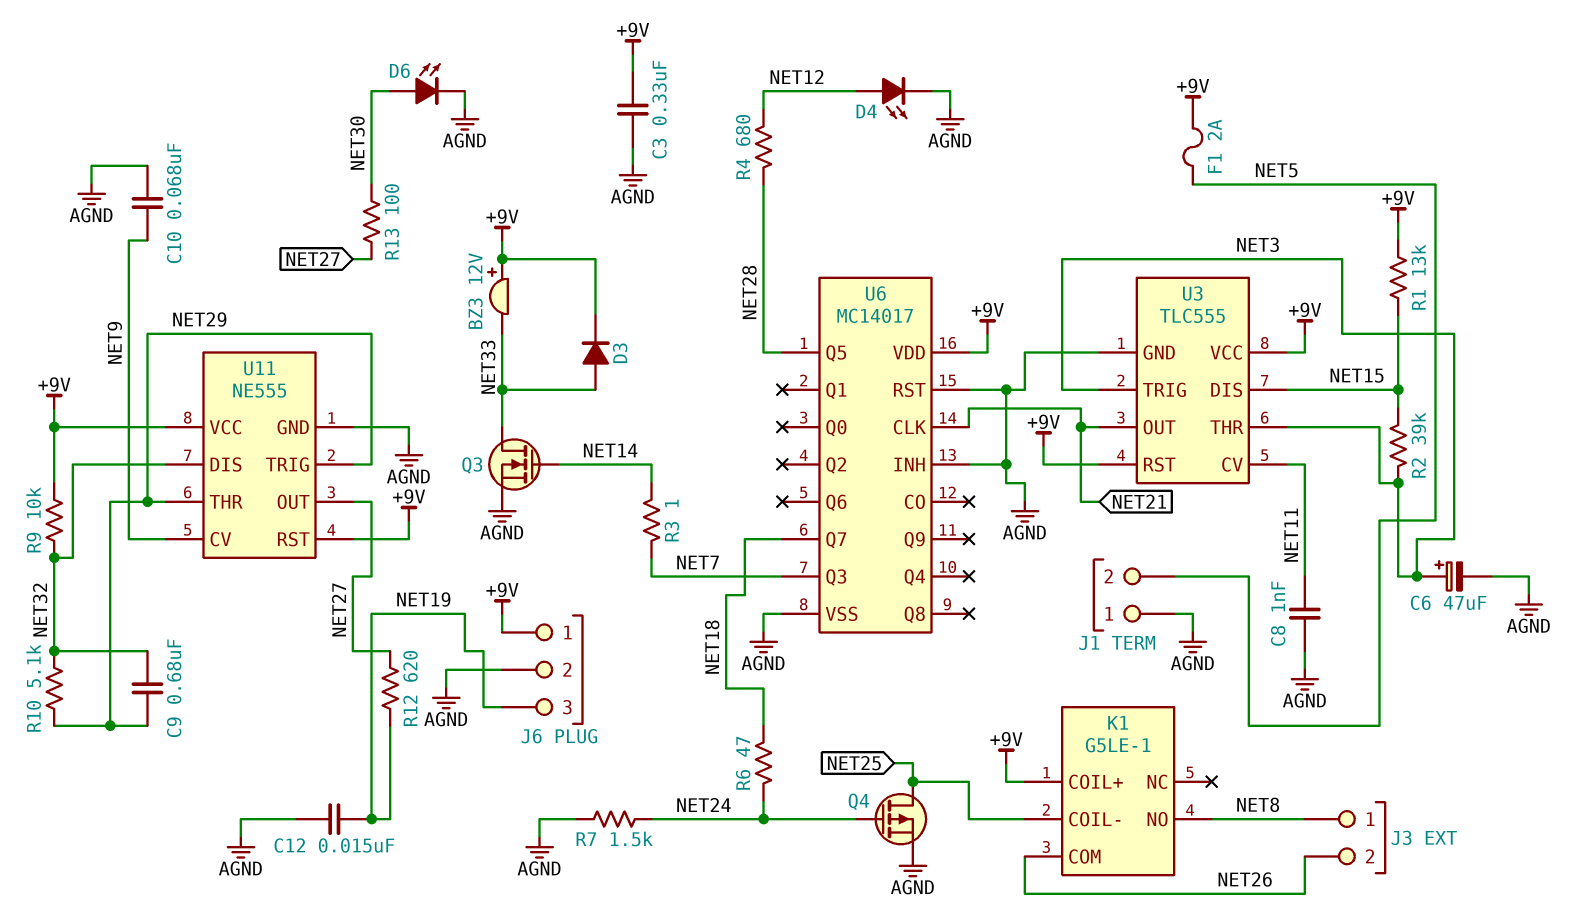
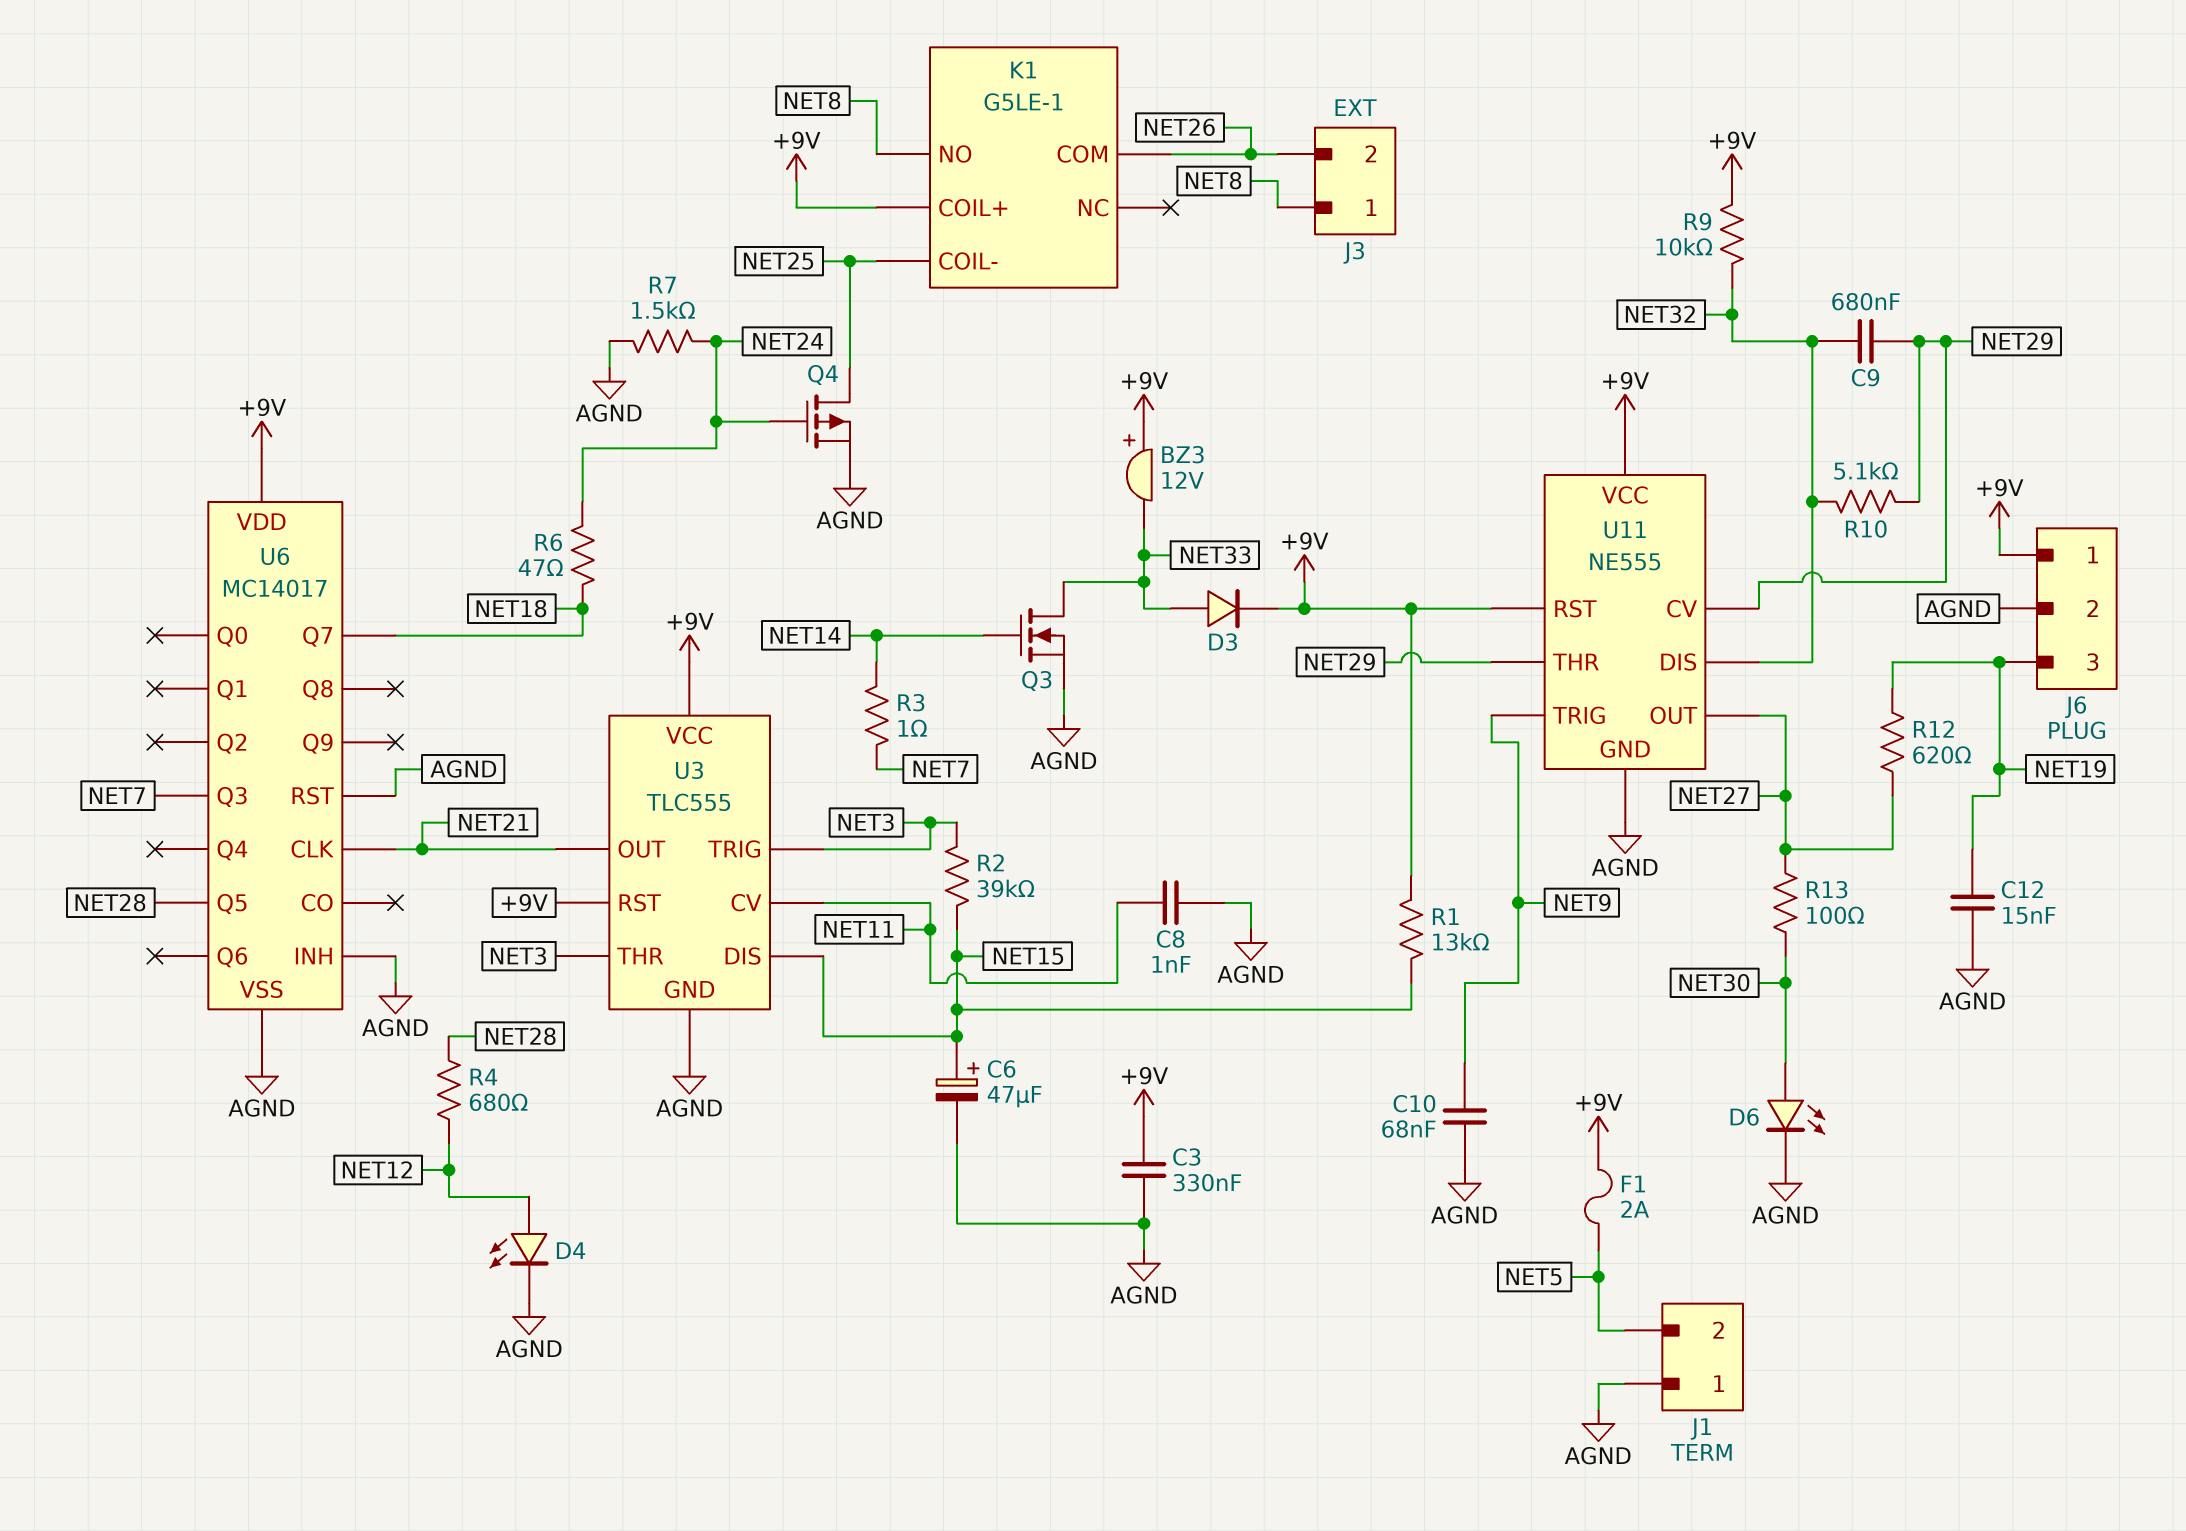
C6: 47uF (plus NET3, minus AGND) -> 47uF (plus NET15, minus AGND)
U11 pin CV: NET9 -> NET29
U11 pin TRIG: NET29 -> NET9

